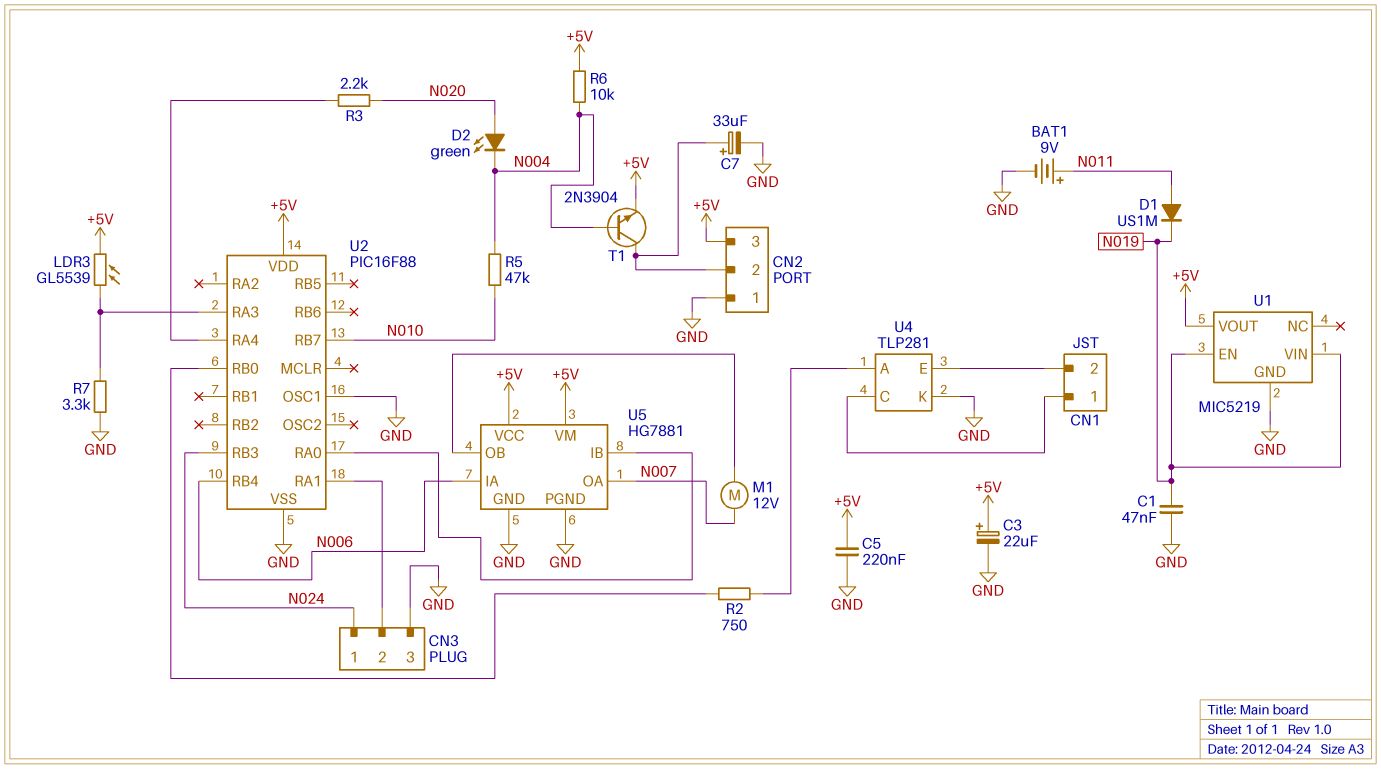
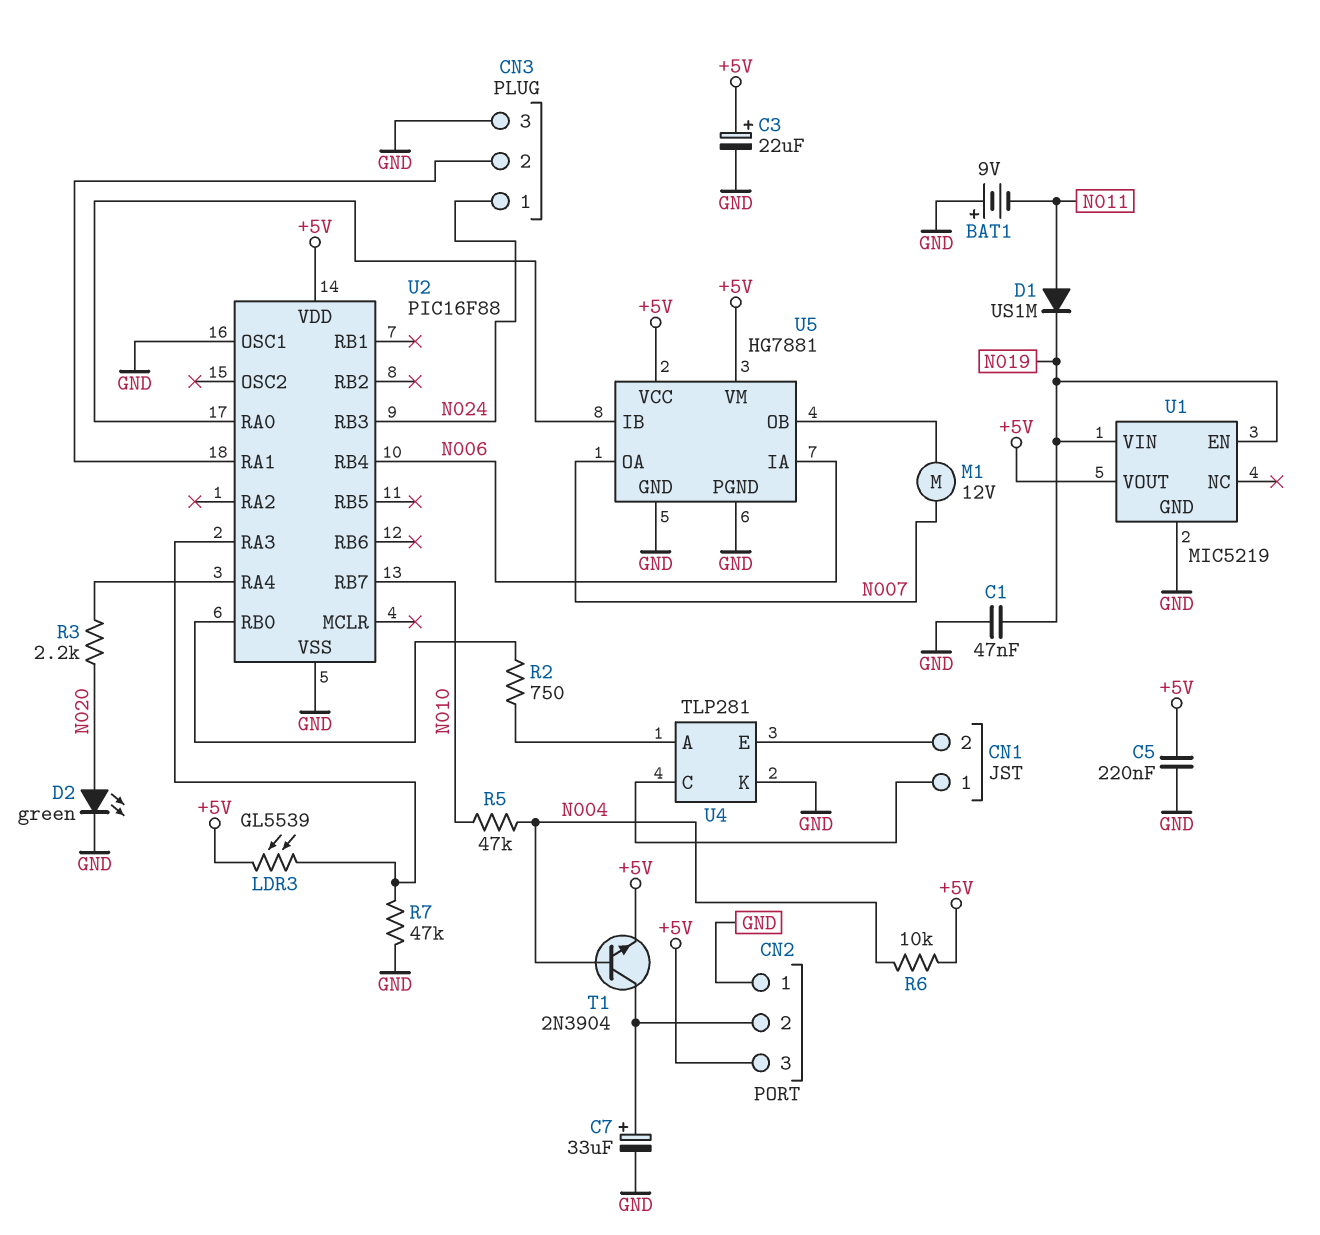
BAT1: 9V (plus N011, minus GND) -> 9V (plus GND, minus N011)
D2: LED green (A N020, K N004) -> LED green (A N020, K GND)
R7: 3.3k (GND, U2/RA3) -> 47k (GND, U2/RA3)

